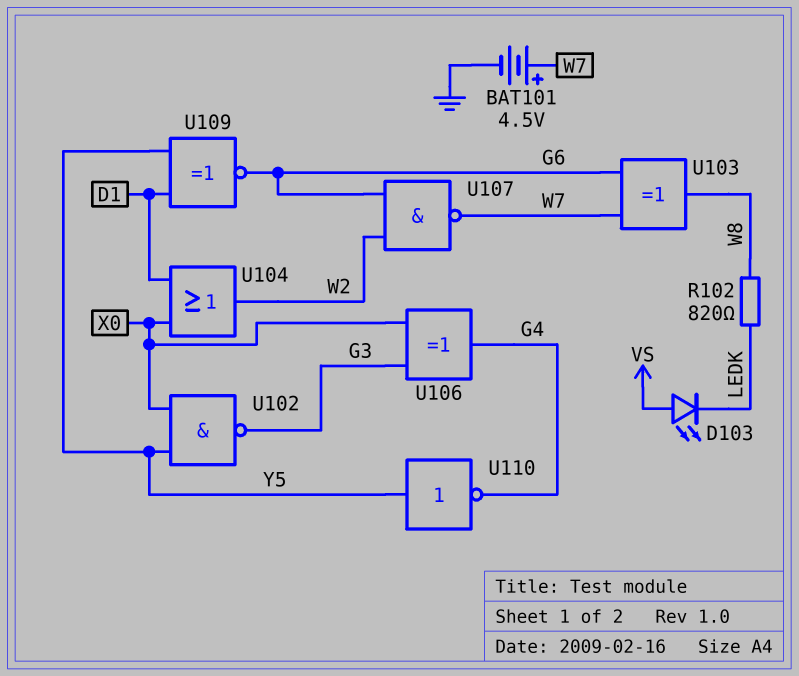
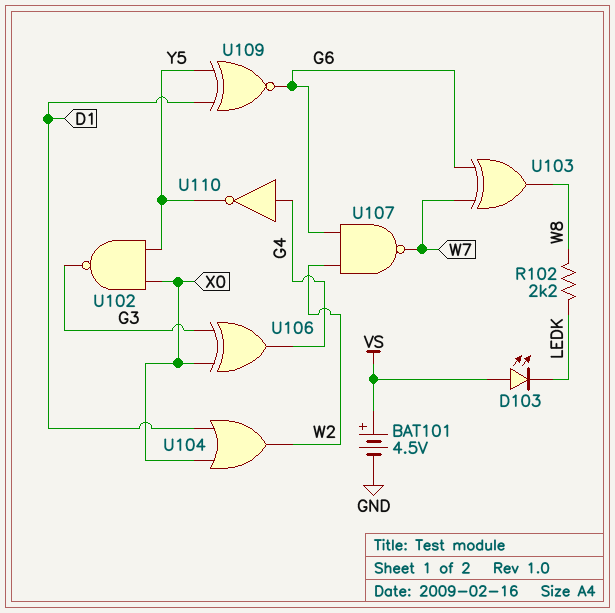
BAT101: 4.5V (plus W7, minus GND) -> 4.5V (plus VS, minus GND)
R102: 820 (LEDK, W8) -> 2.2k (LEDK, W8)
U110: NOT (in Y5, out G4) -> NOT (in G4, out Y5)

